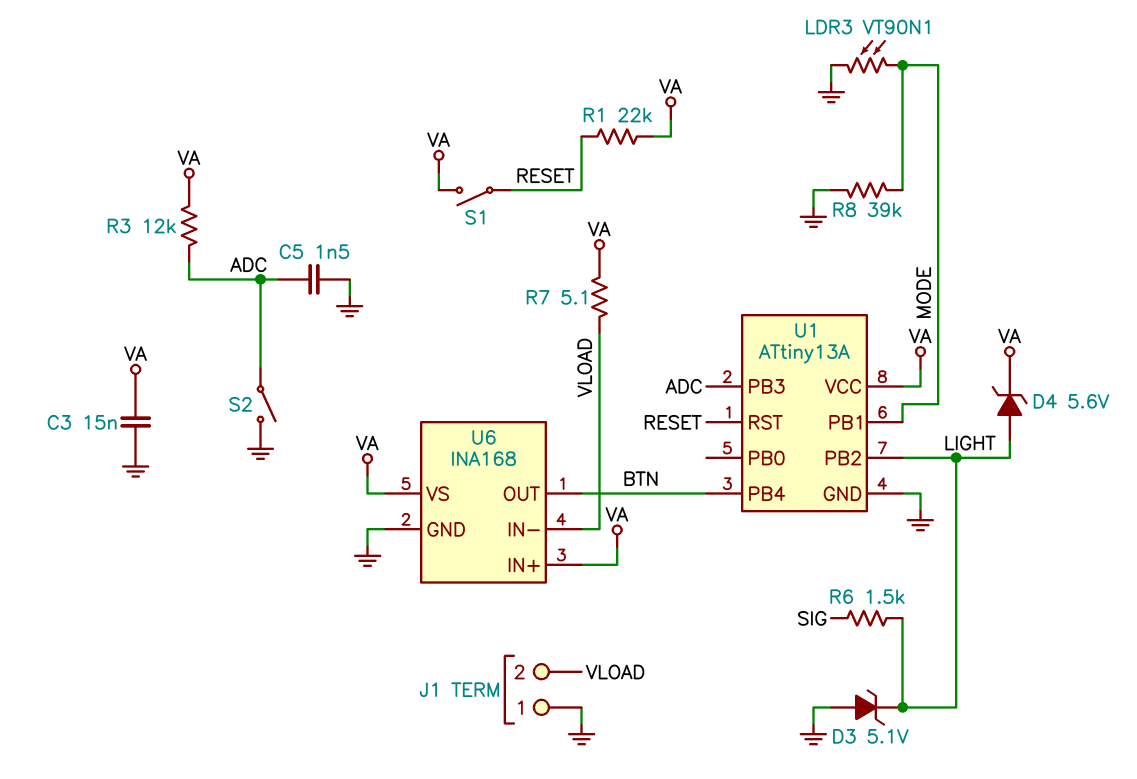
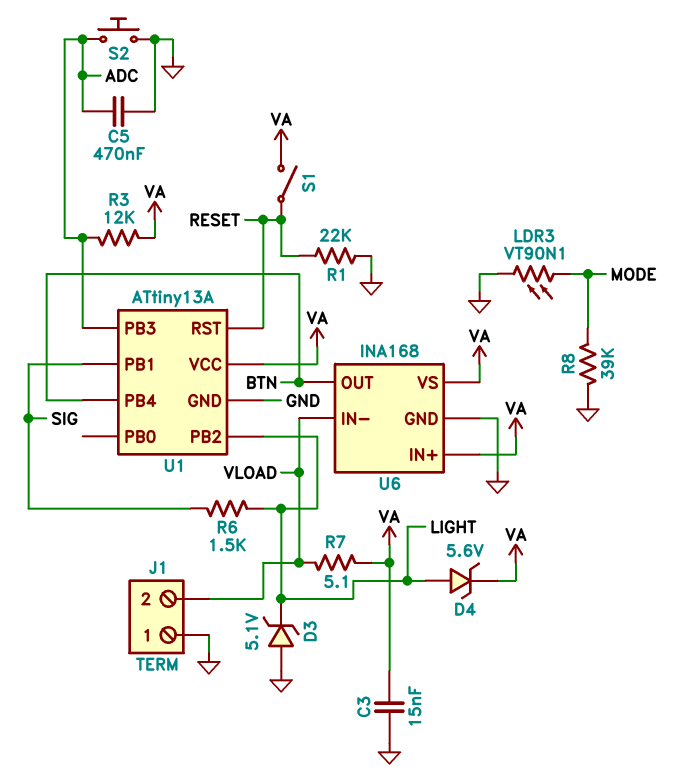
C5: 1.5nF (ADC, GND) -> 470nF (ADC, GND)
R1: 22k (RESET, VA) -> 22k (GND, RESET)
S2: switch (ADC, GND) -> button (ADC, GND)
U1 pin PB1: MODE -> SIG

